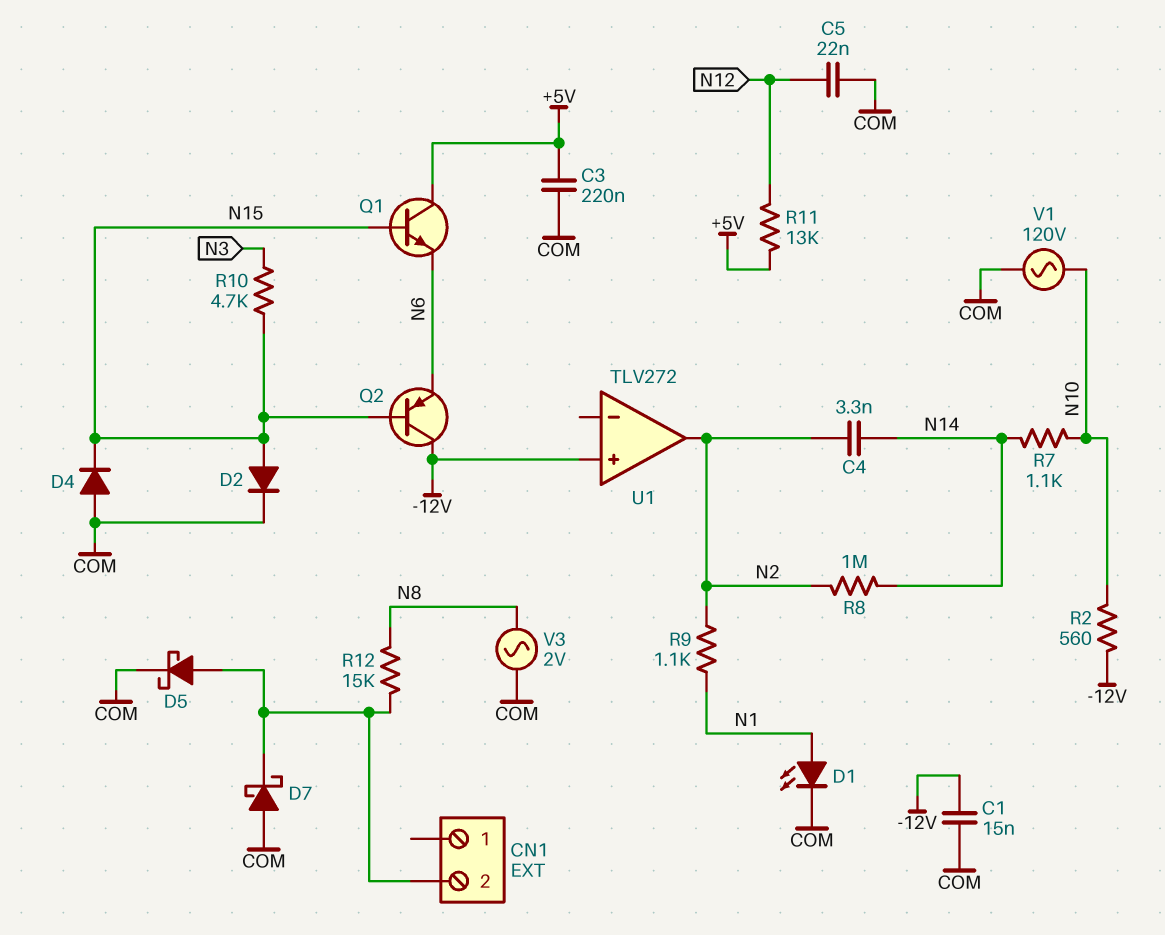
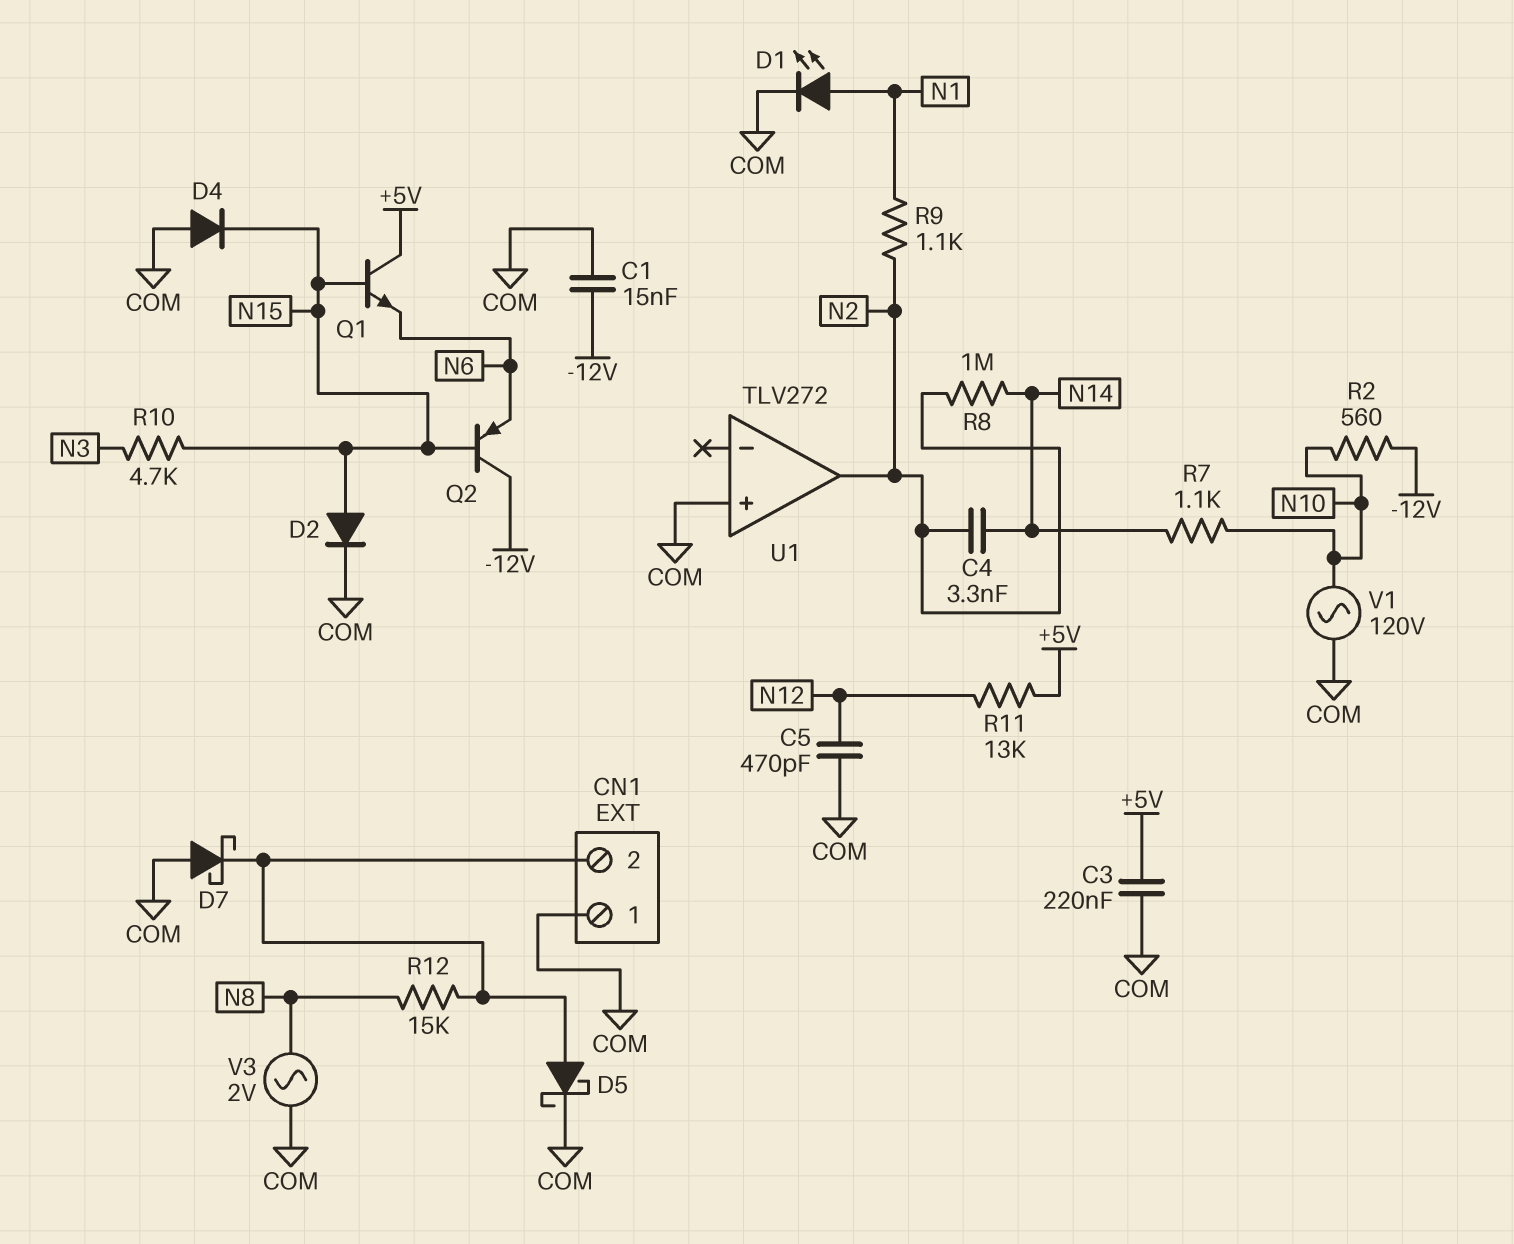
C5: 22nF (COM, N12) -> 470pF (COM, N12)
CN1 pin 1: none -> COM
U1 pin in+: -12V -> COM

